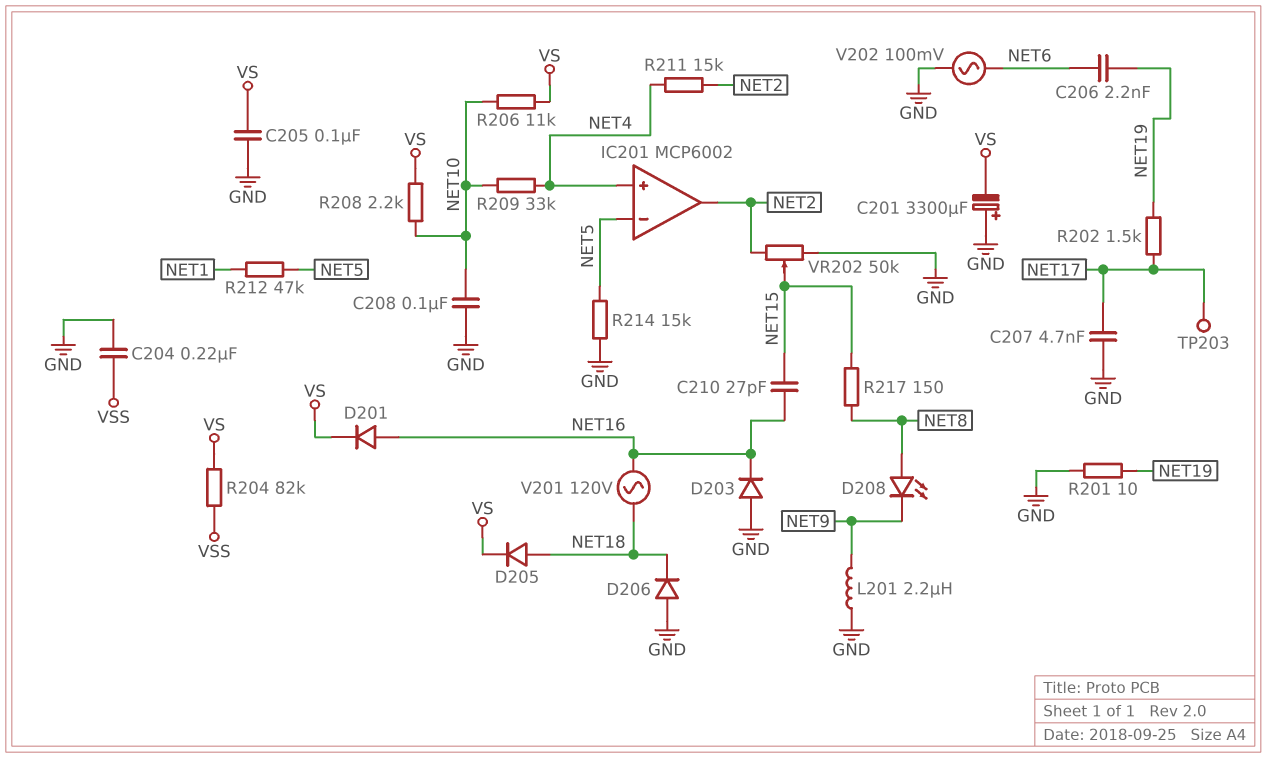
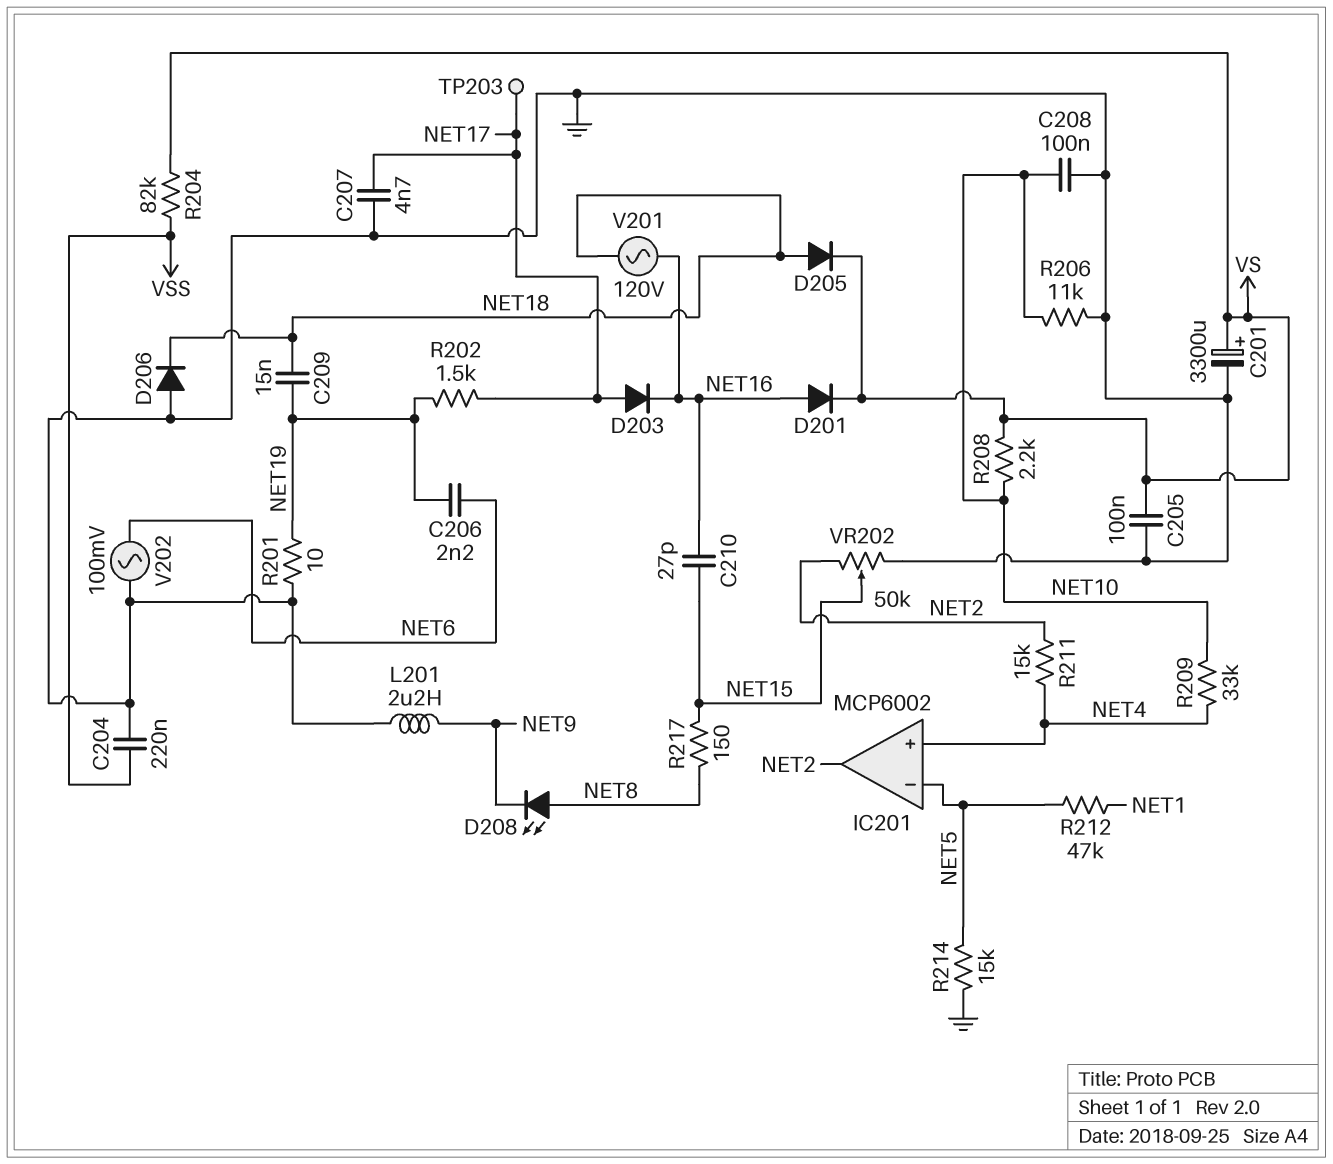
C201: 3300uF (plus GND, minus VS) -> 3300uF (plus VS, minus GND)
C209: none -> 15nF (NET18, NET19)
D203: diode (A GND, K NET16) -> diode (A NET17, K NET16)
R206: 11k (NET10, VS) -> 11k (GND, NET10)

